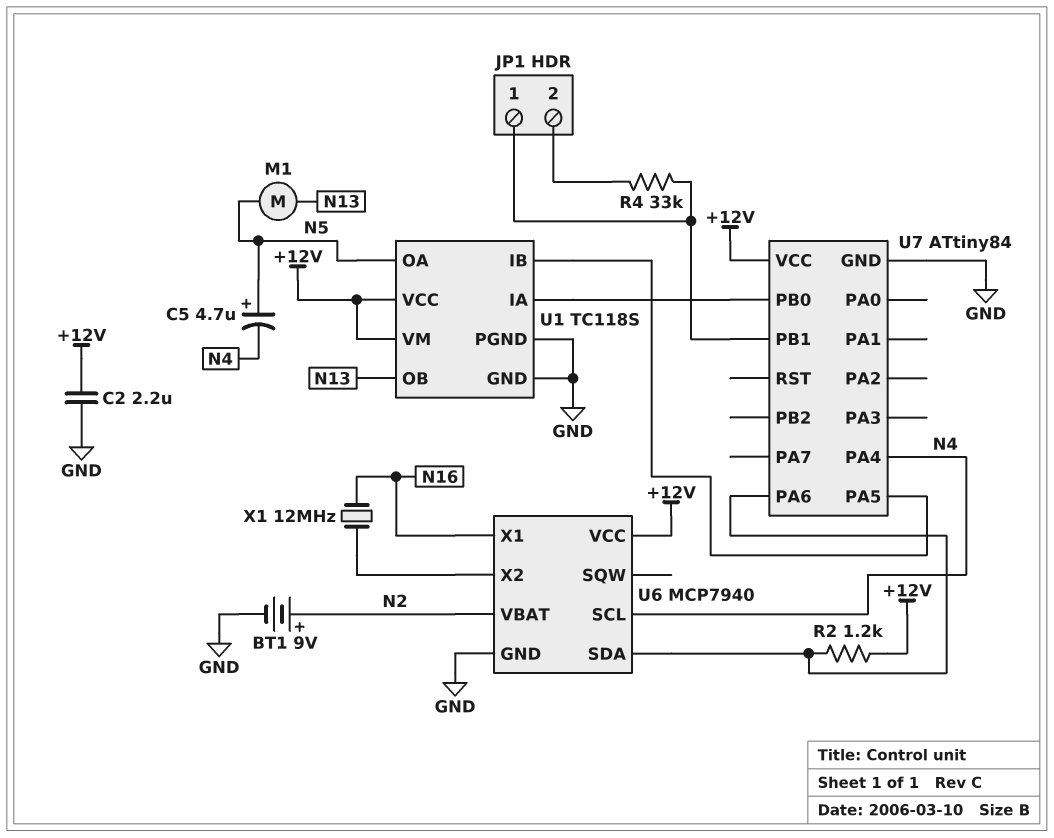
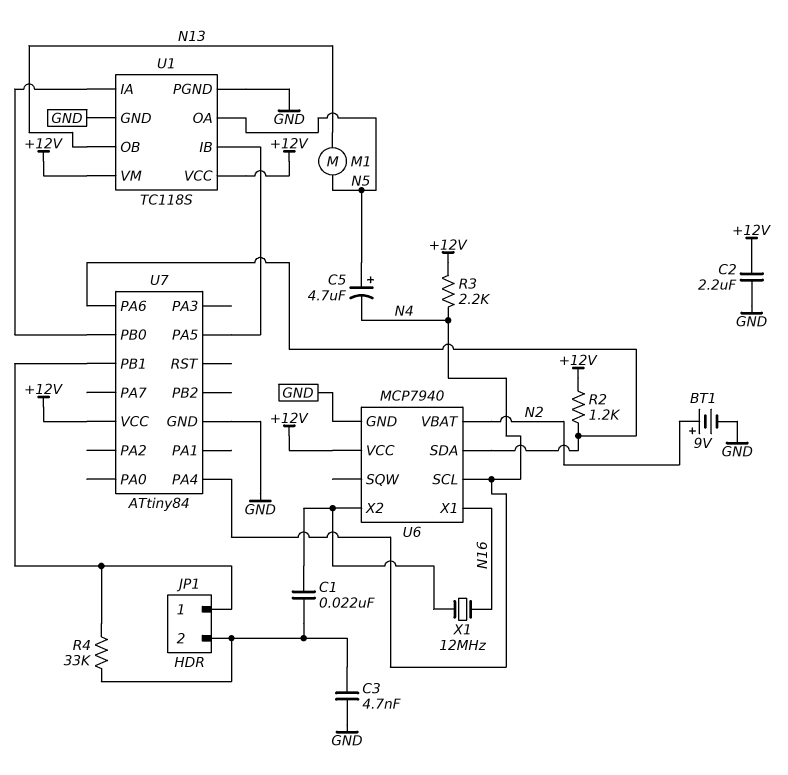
C1: none -> 22nF (JP1/2, U6/X2)
C3: none -> 4.7nF (GND, JP1/2)
R3: none -> 2.2k (+12V, N4)

